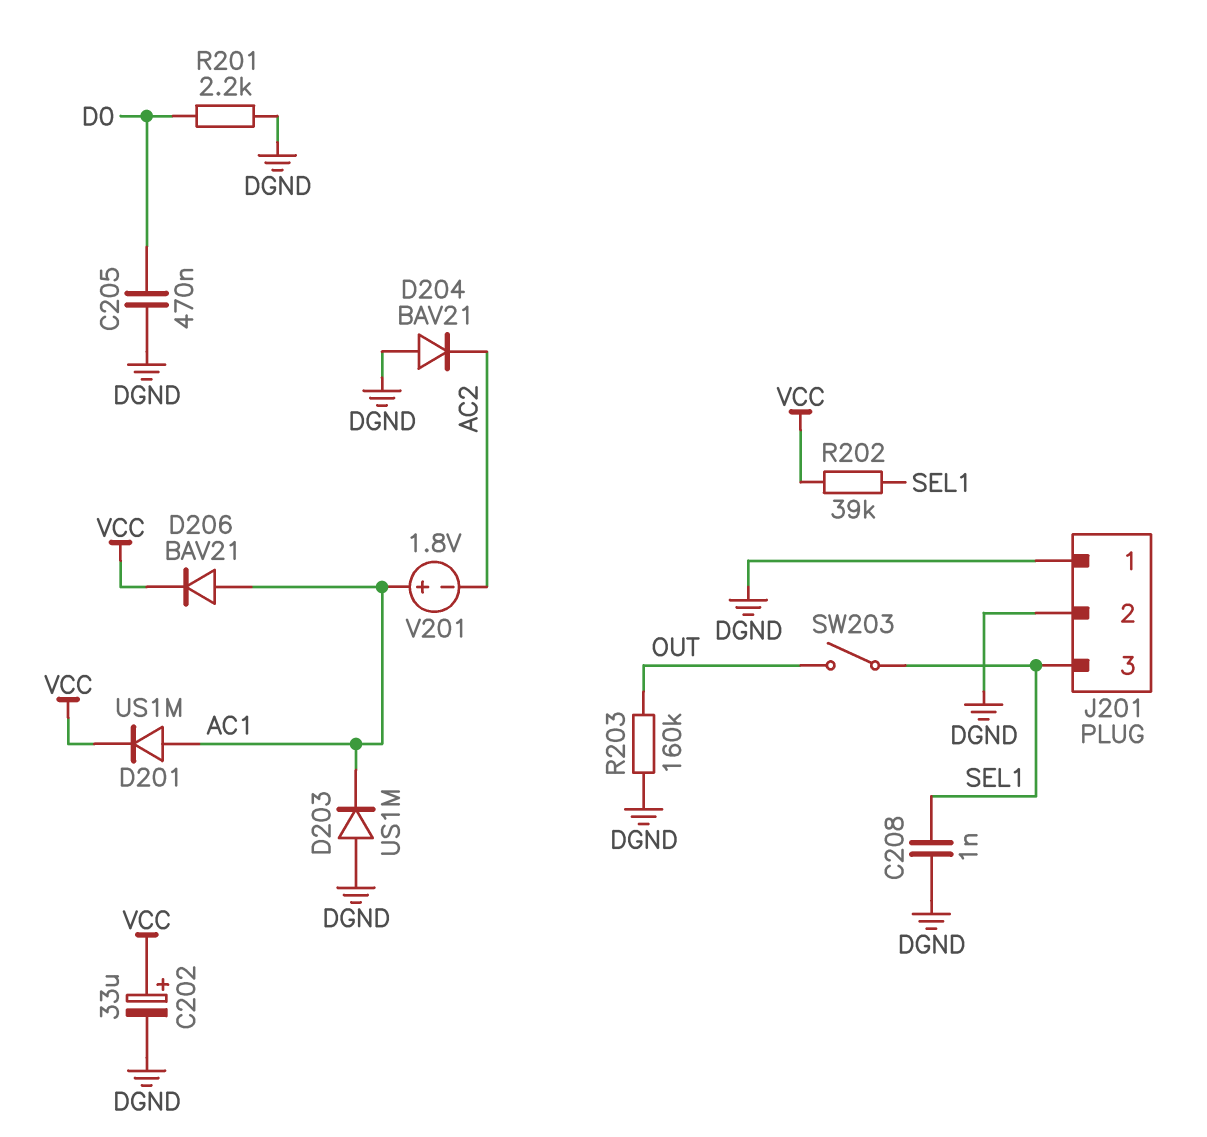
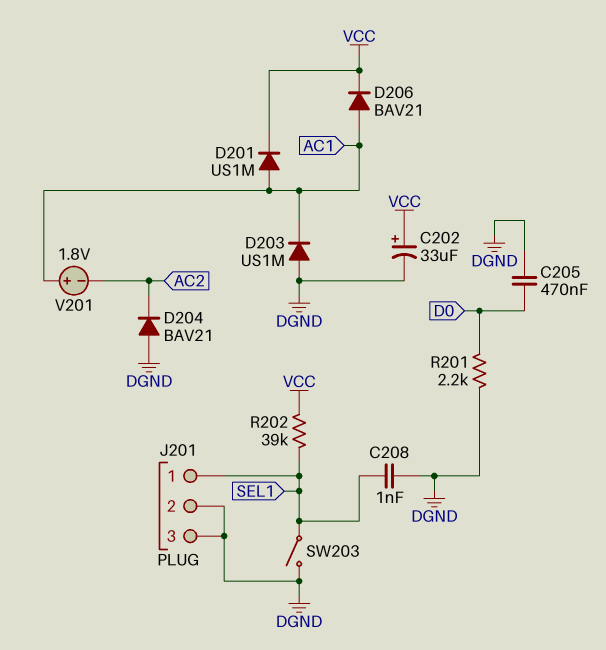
J201 pin 1: DGND -> SEL1
J201 pin 3: SEL1 -> DGND
R203: 160k (DGND, OUT) -> none
SW203: switch (OUT, SEL1) -> switch (DGND, SEL1)

